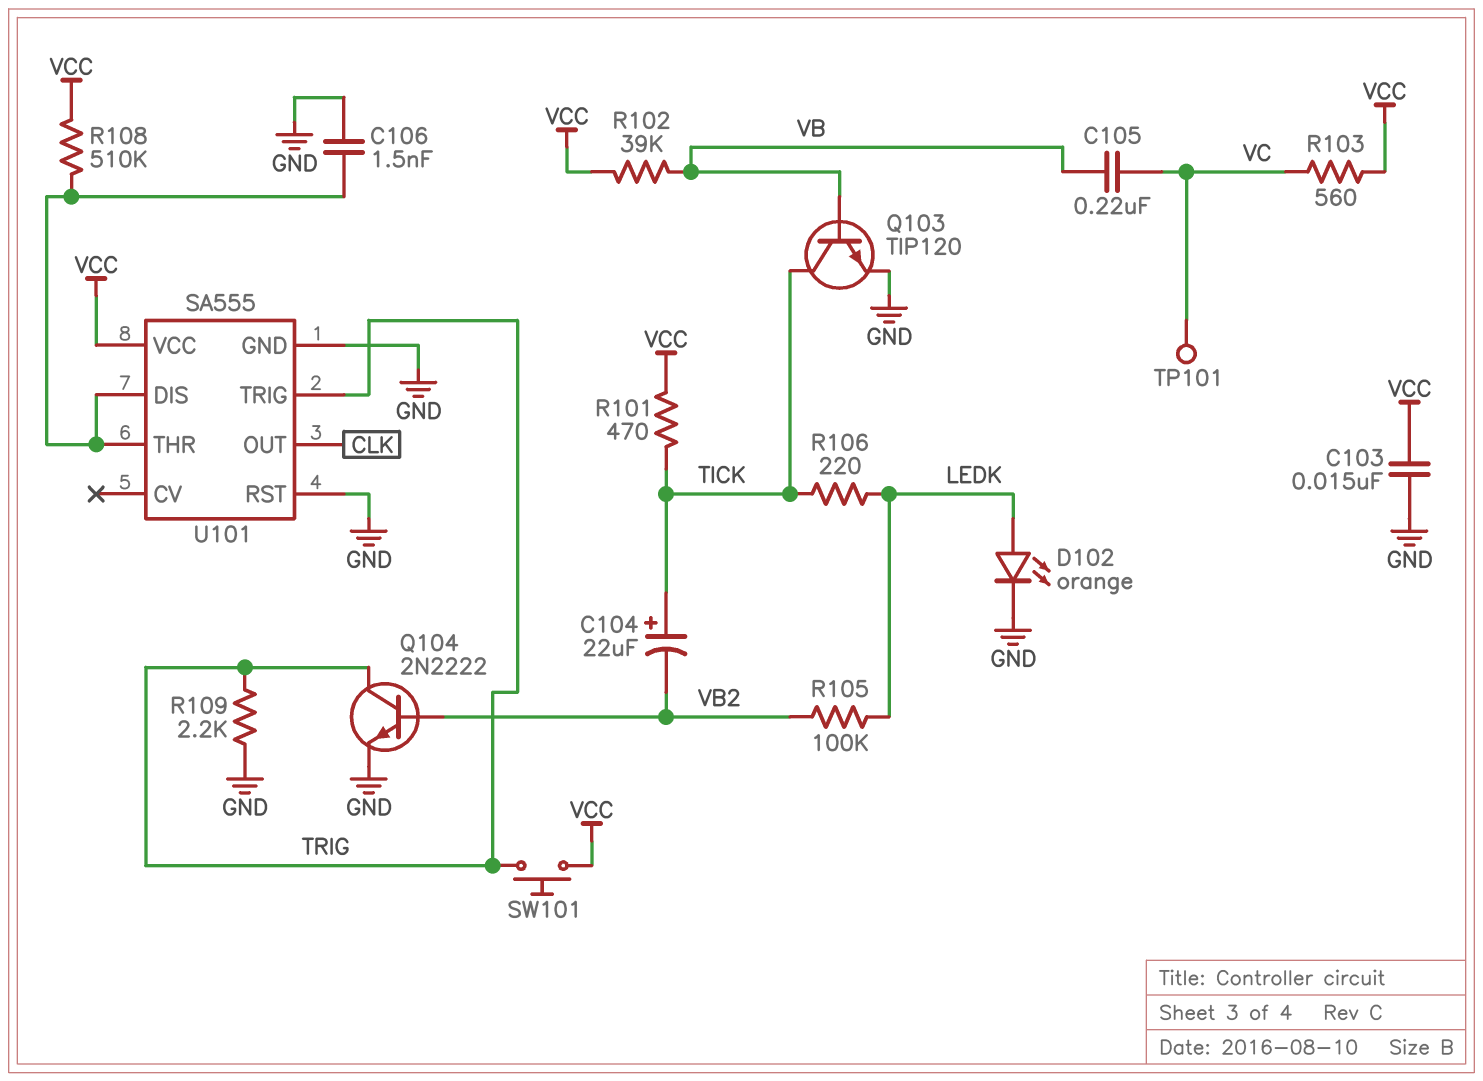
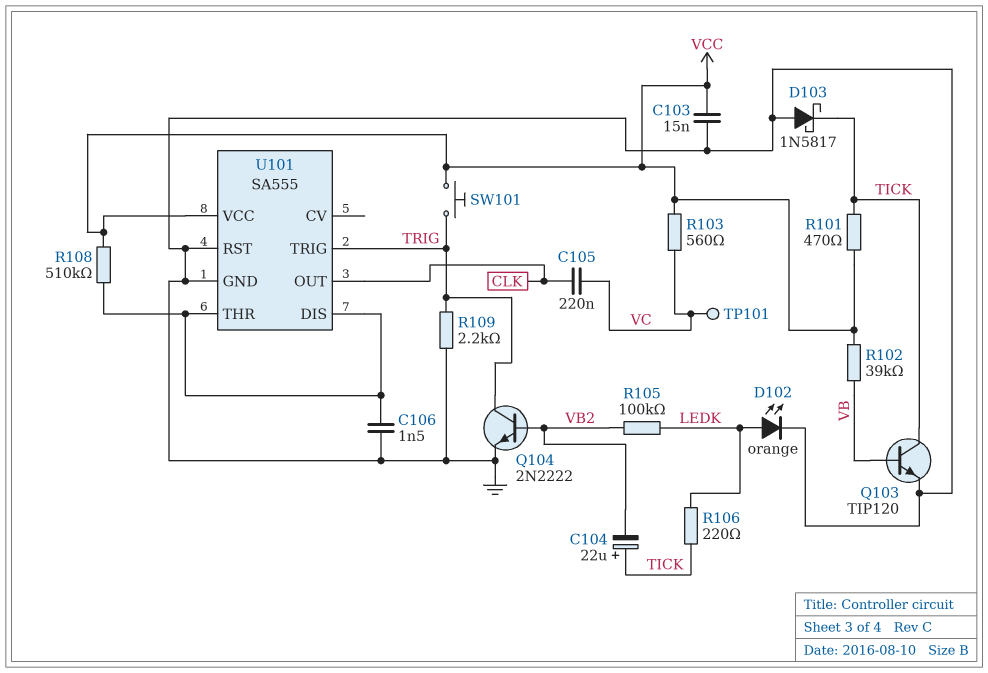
C105: 220nF (VB, VC) -> 220nF (CLK, VC)
D103: none -> schottky 1N5817 (A GND, K TICK)

